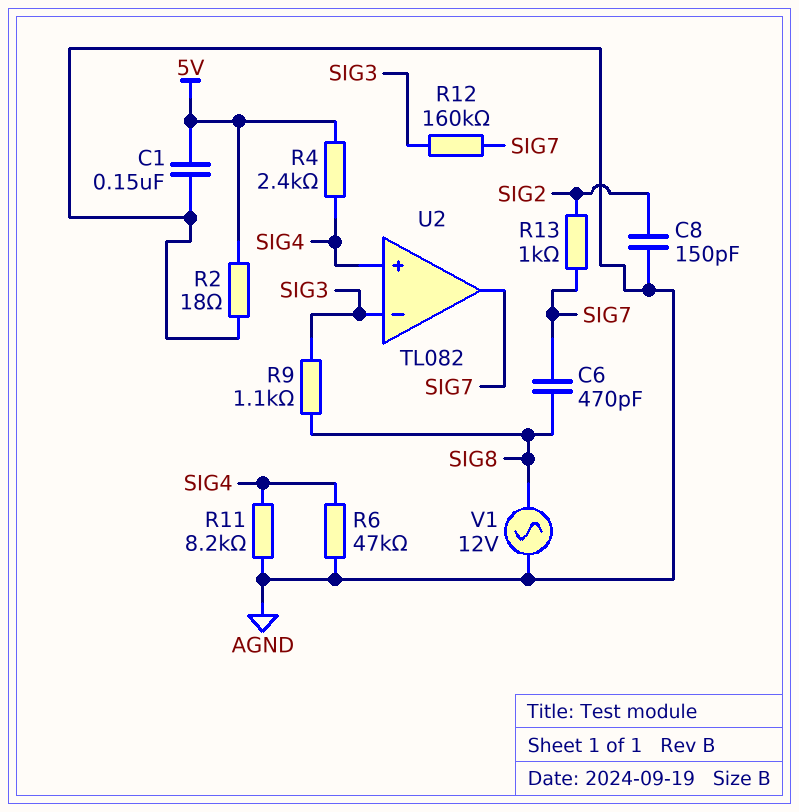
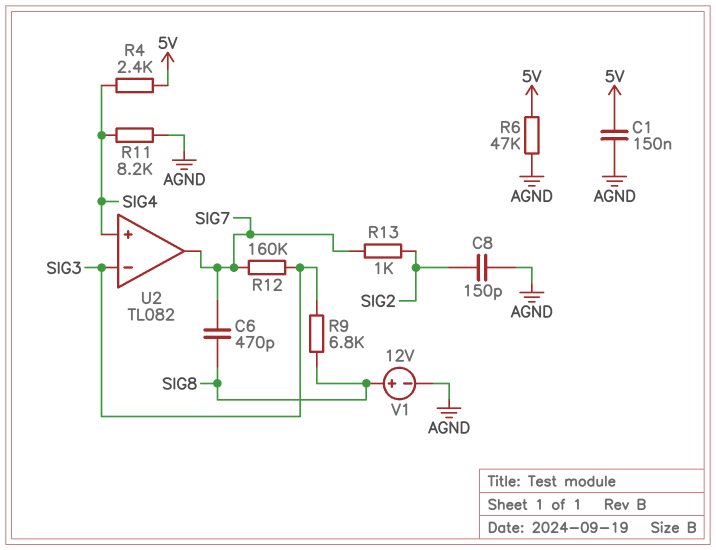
R2: 18 (5V, AGND) -> none
R6: 47k (AGND, SIG4) -> 47k (5V, AGND)
R9: 1.1k (SIG3, SIG8) -> 6.8k (SIG3, SIG8)
V1: AC 12V (AGND, SIG8) -> 12V (plus SIG8, minus AGND)

